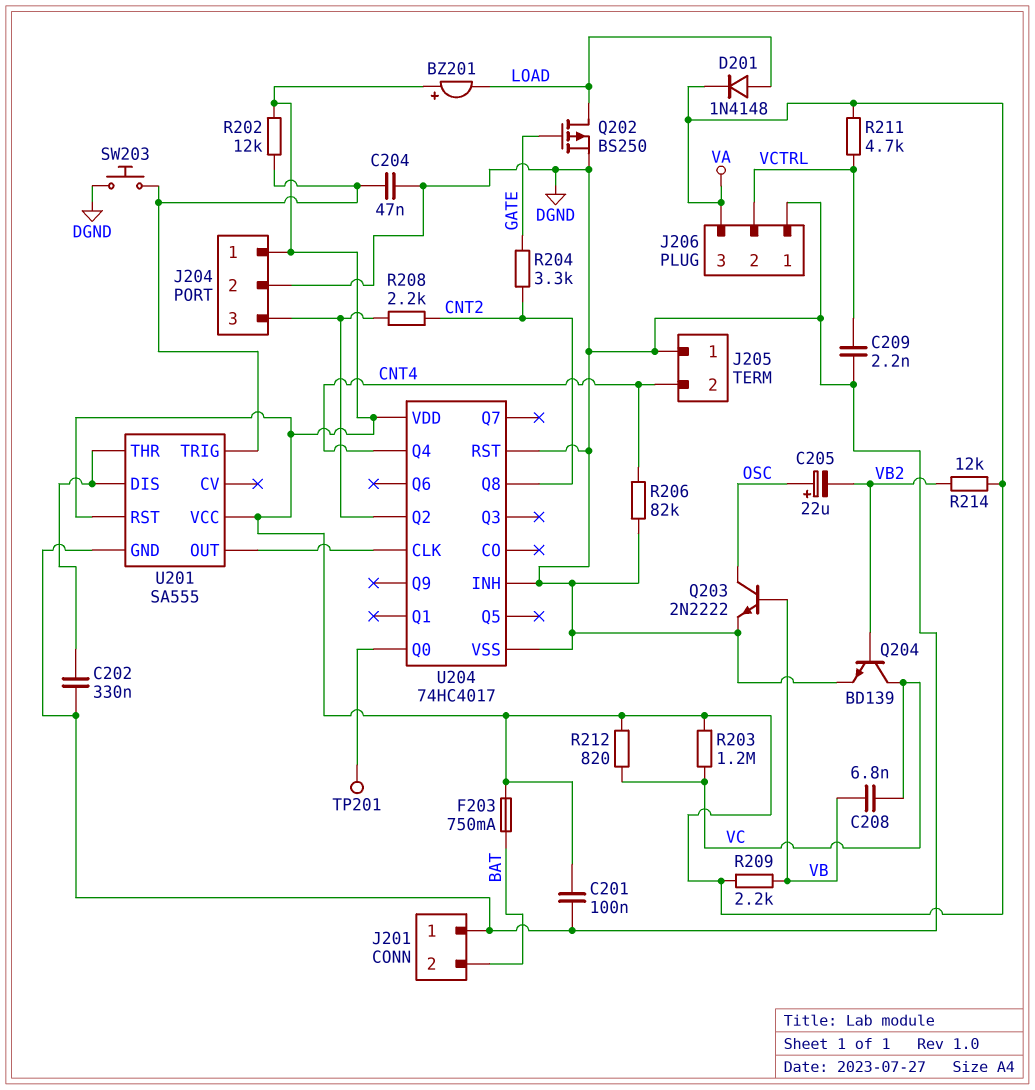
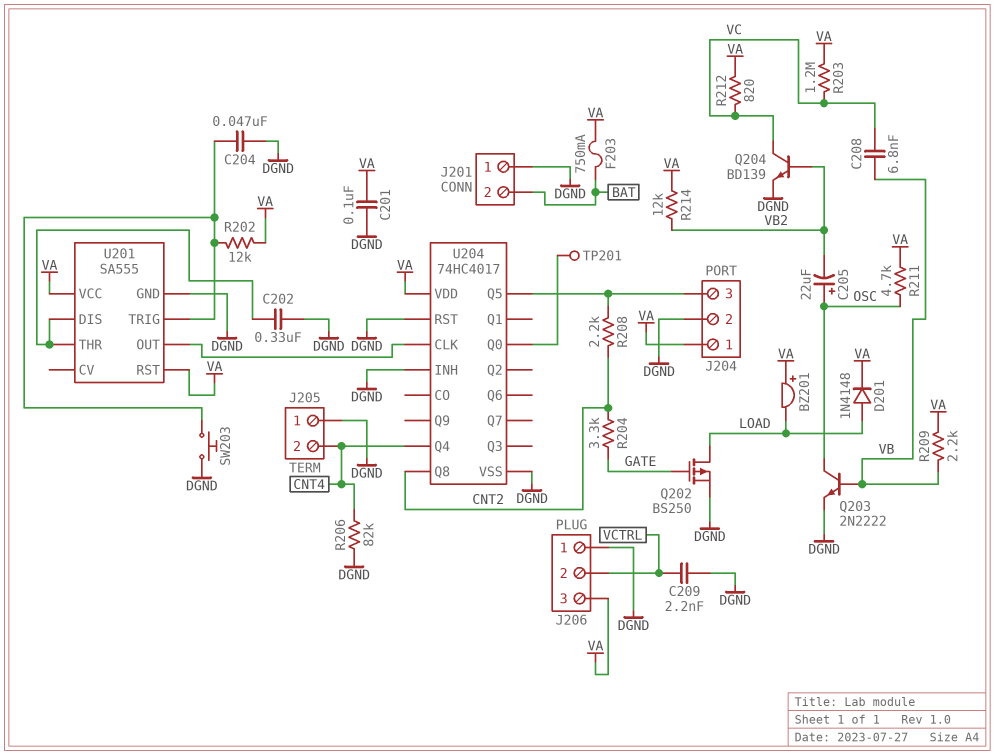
R211: 4.7k (VA, VCTRL) -> 4.7k (OSC, VA)
U204 pin Q2: J204/3 -> none
U204 pin Q5: none -> J204/3

